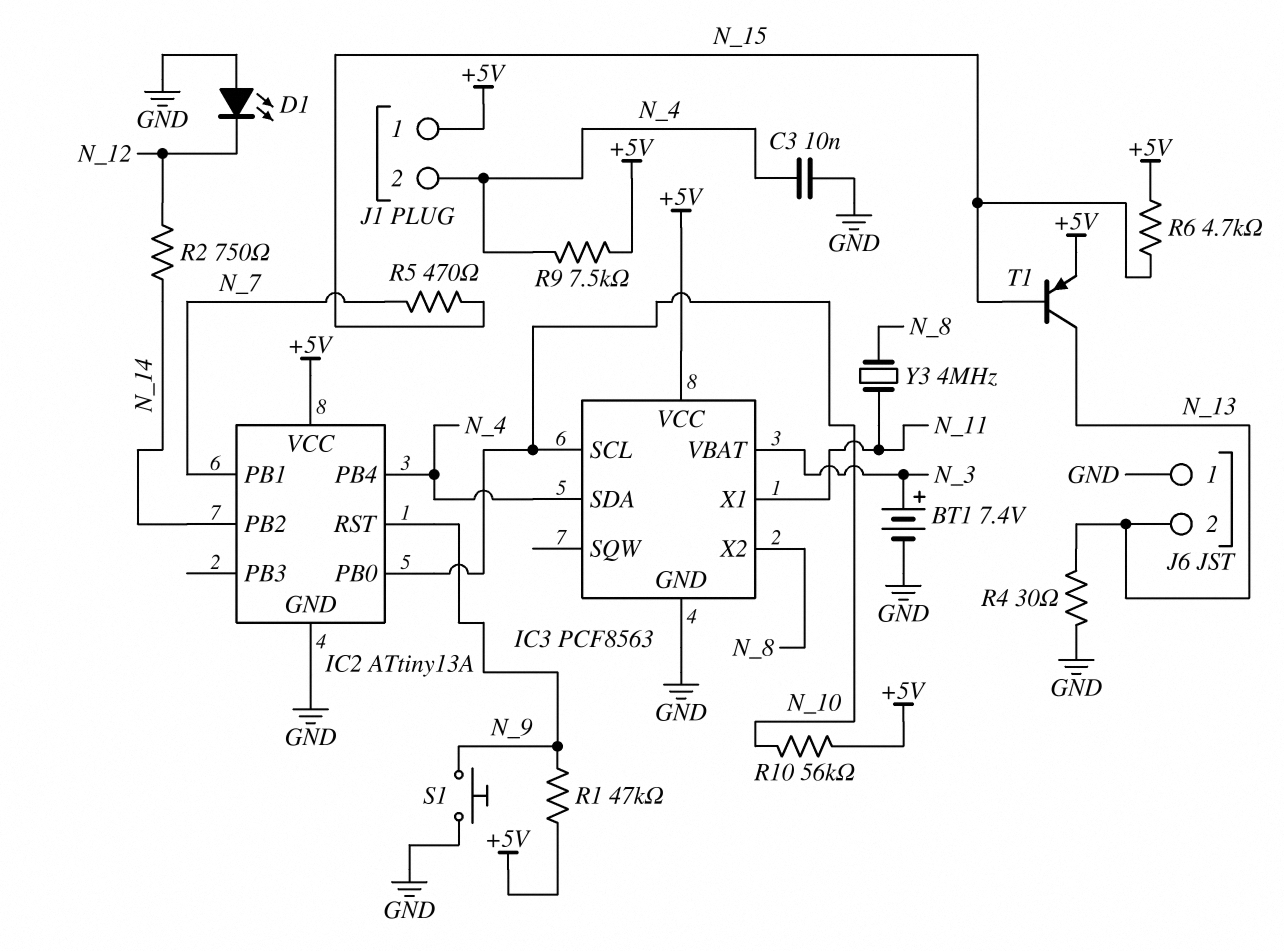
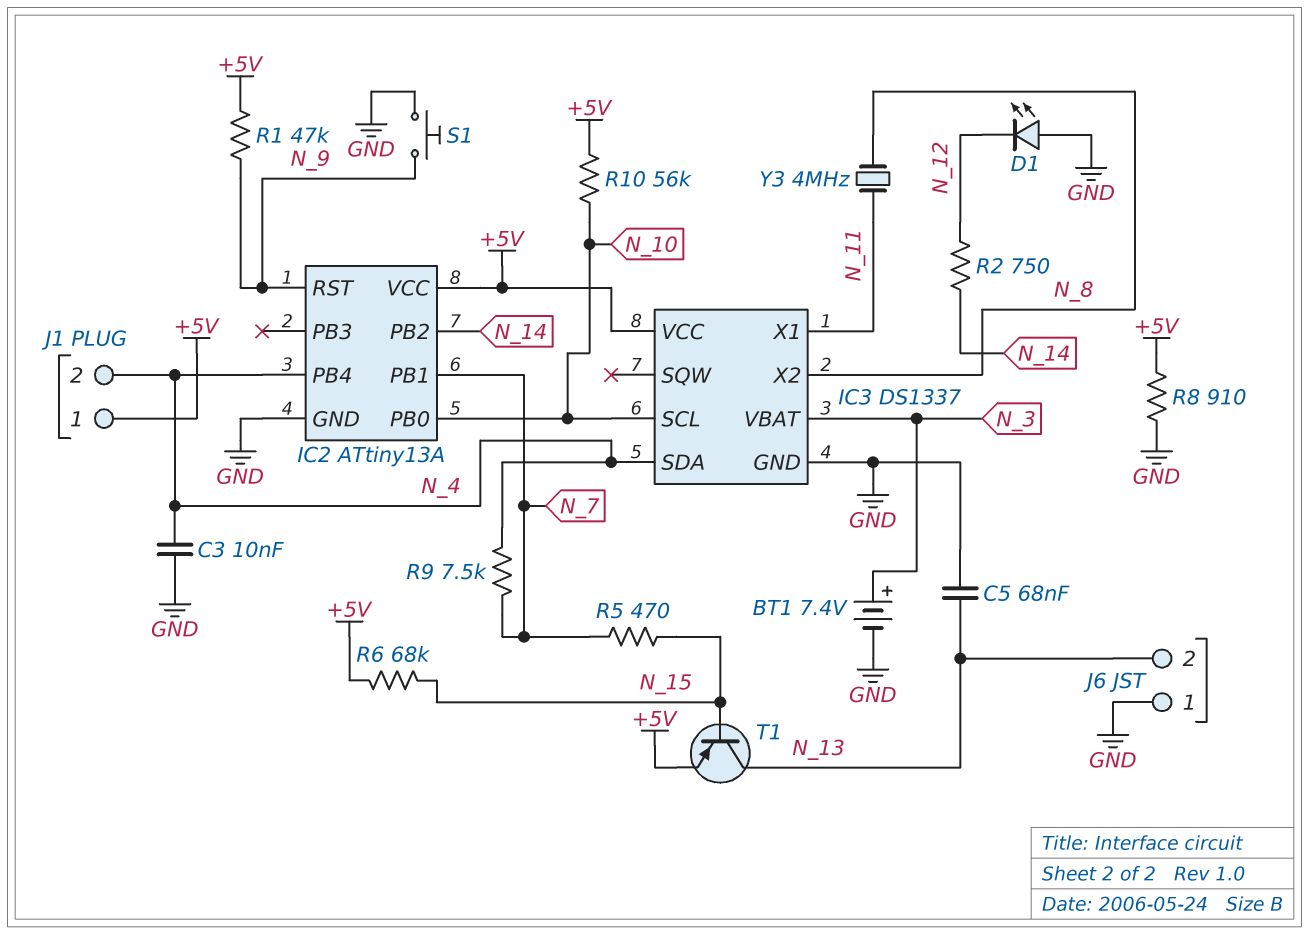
C5: none -> 68nF (GND, N_13)
IC3: PCF8563 -> DS1337
R4: 30 (GND, N_13) -> none
R6: 4.7k (+5V, N_15) -> 68k (+5V, N_15)
R8: none -> 910 (+5V, GND)
R9: 7.5k (+5V, N_4) -> 7.5k (N_4, N_7)

